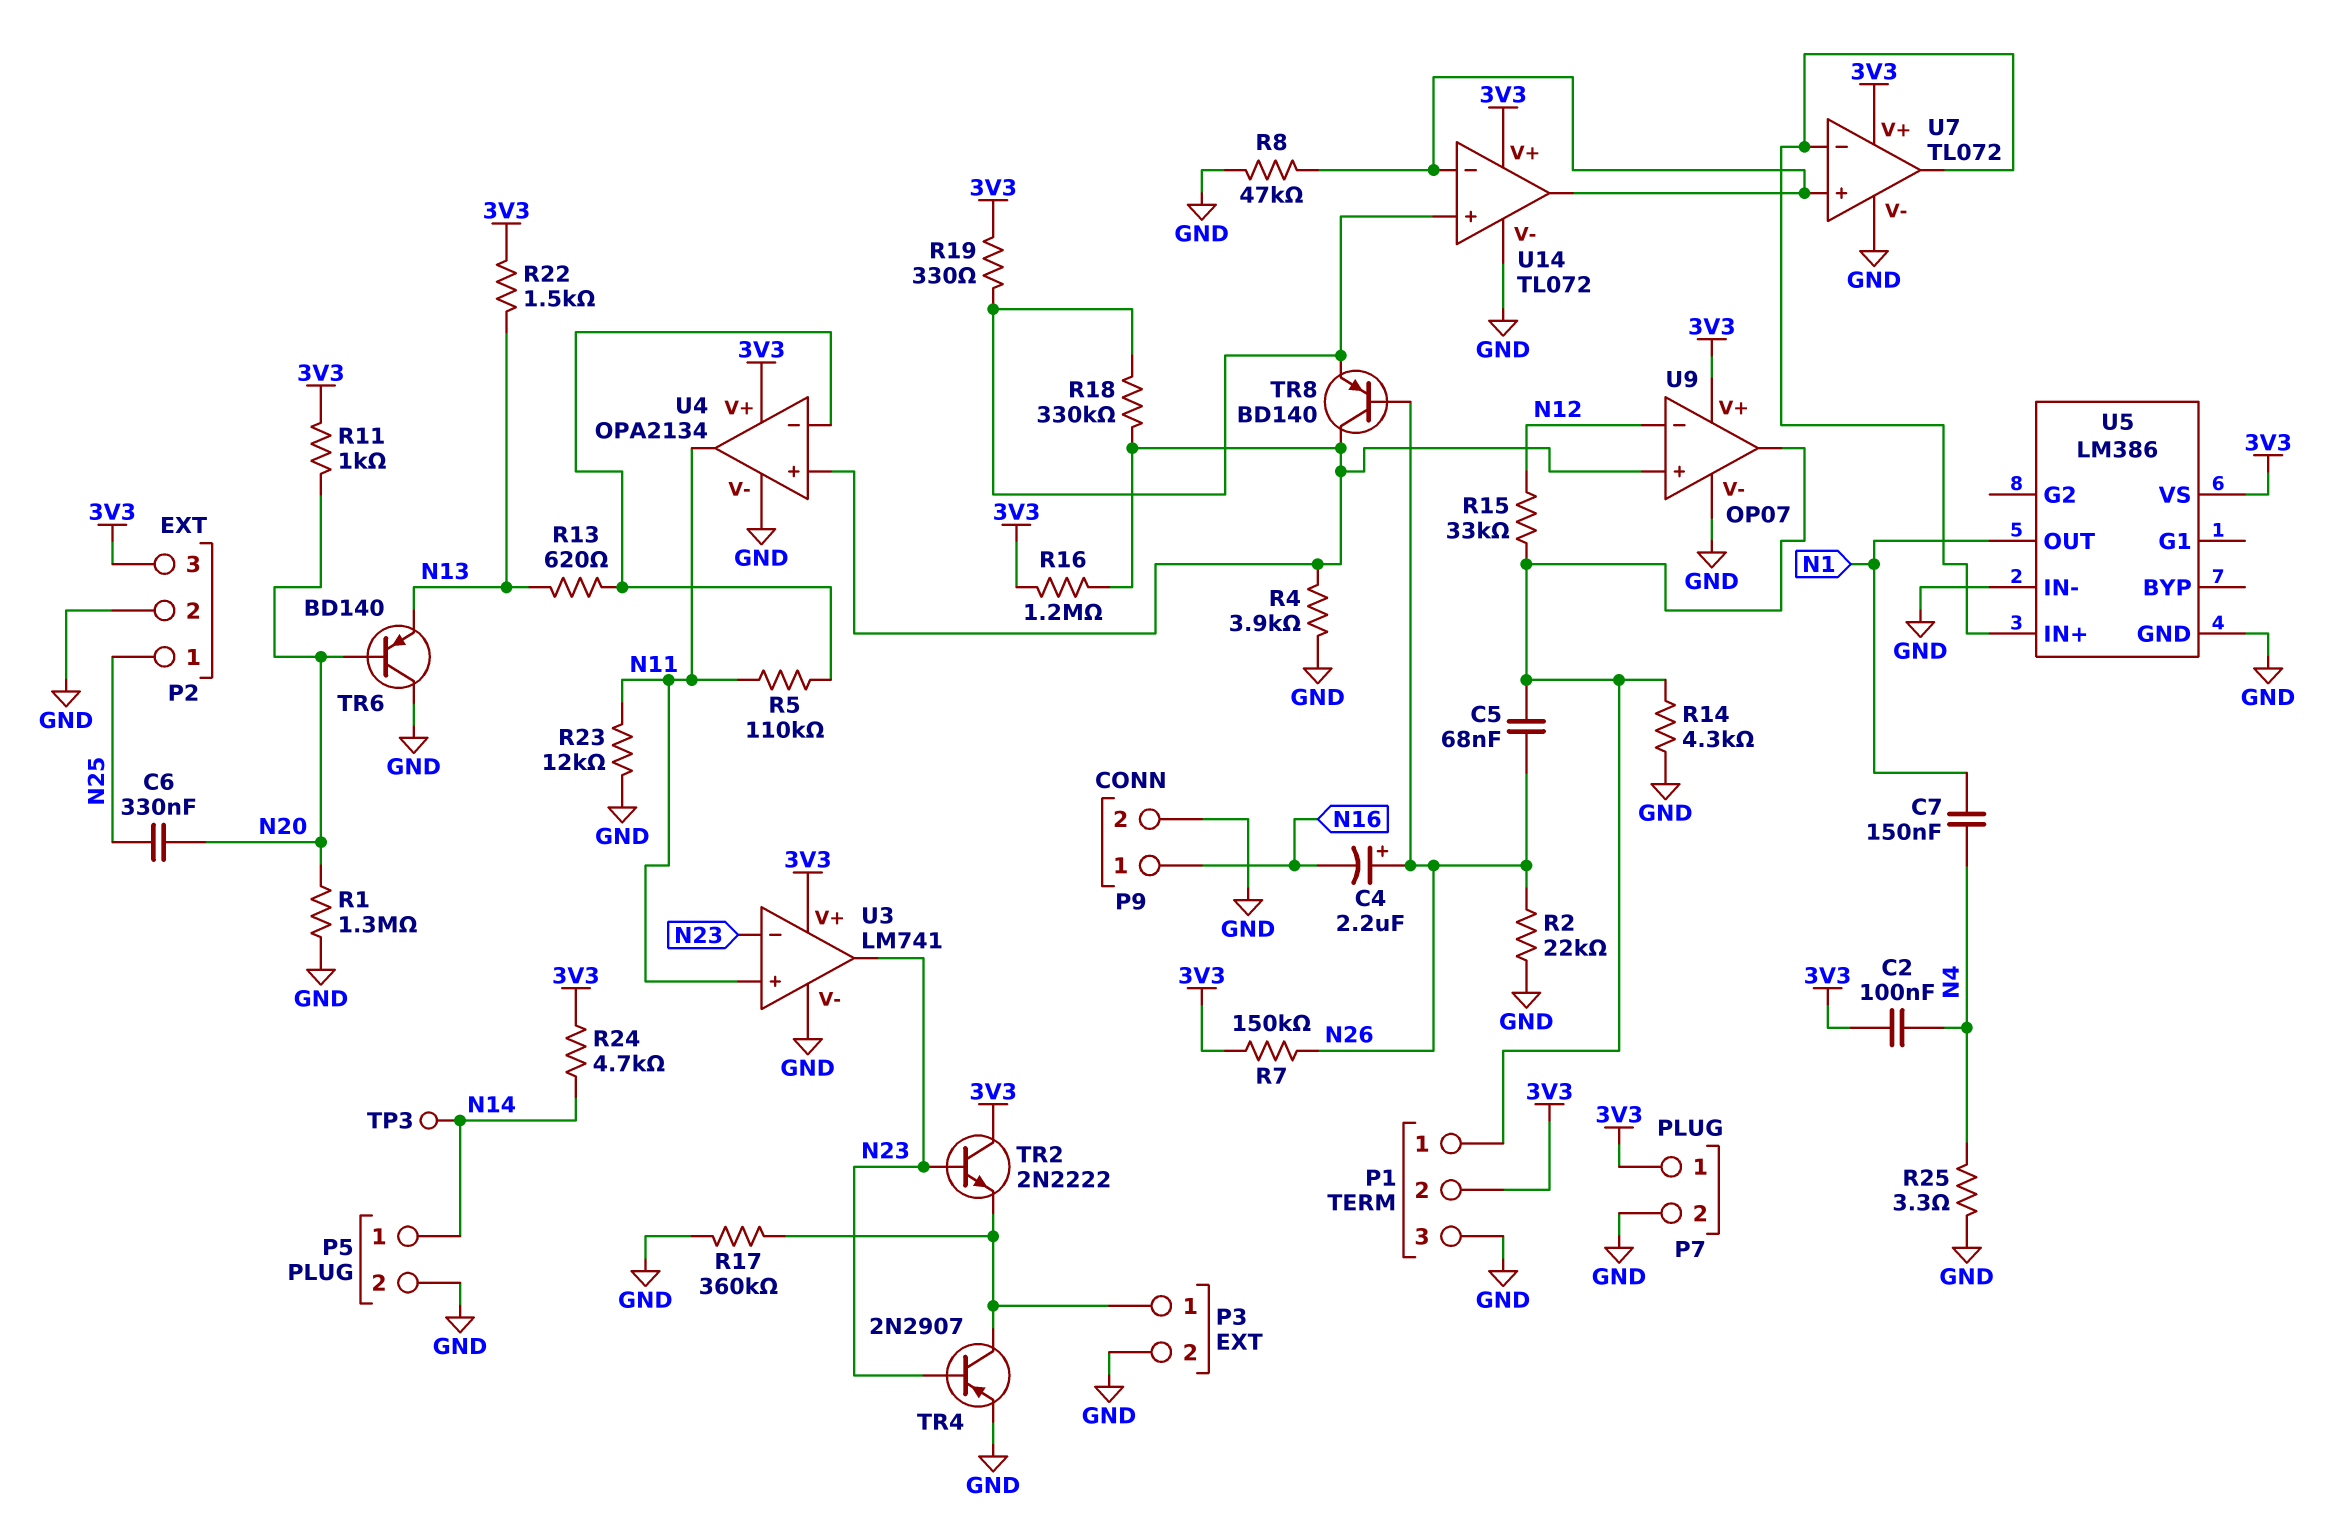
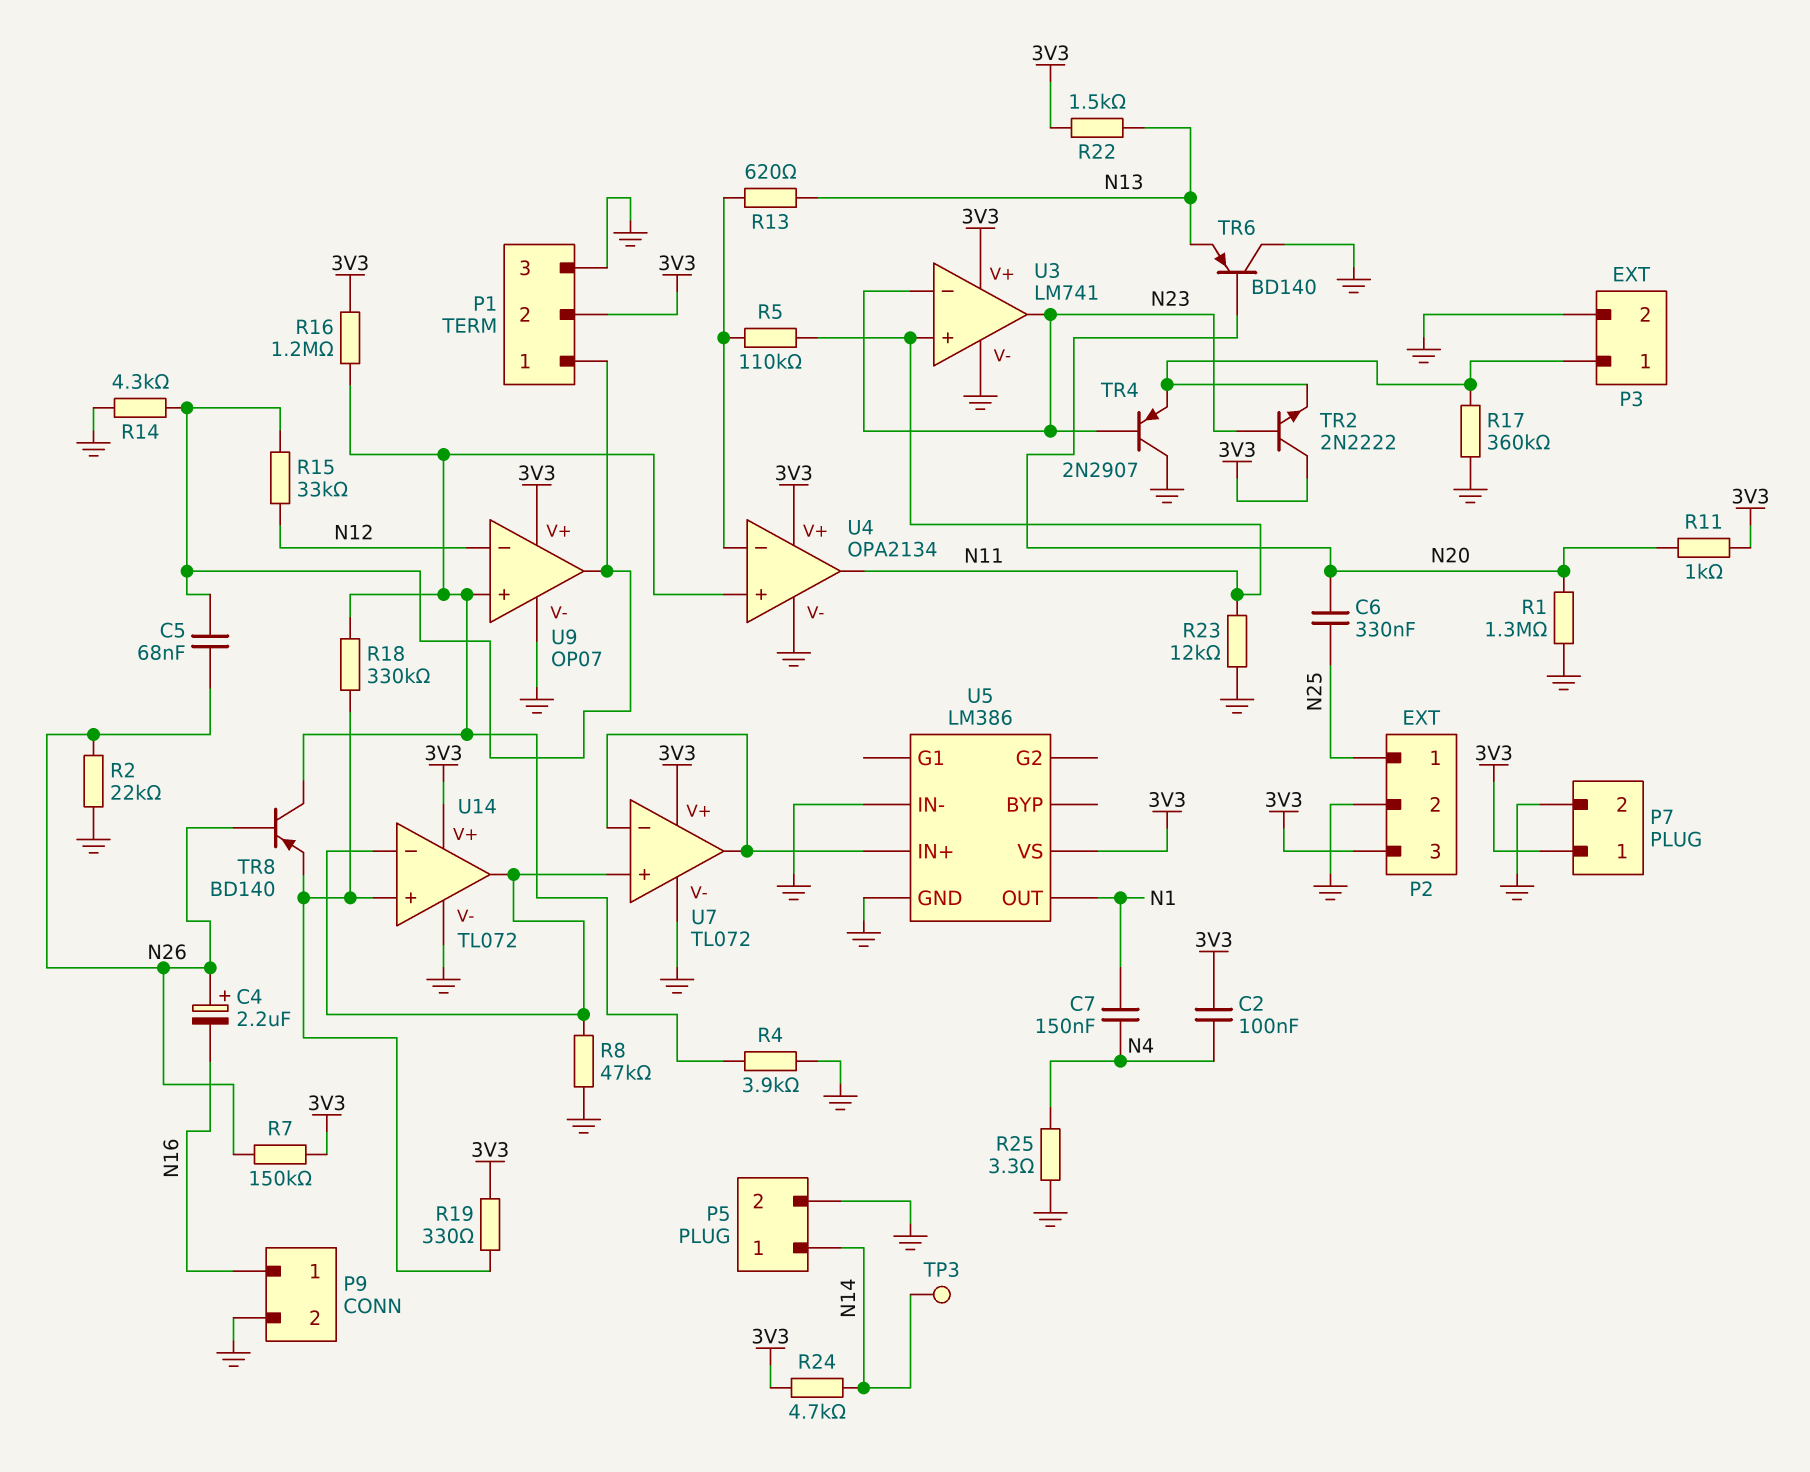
TR4: PNP 2N2907 (B N23, C P3/1, E GND) -> PNP 2N2907 (B N23, C GND, E P3/1)

